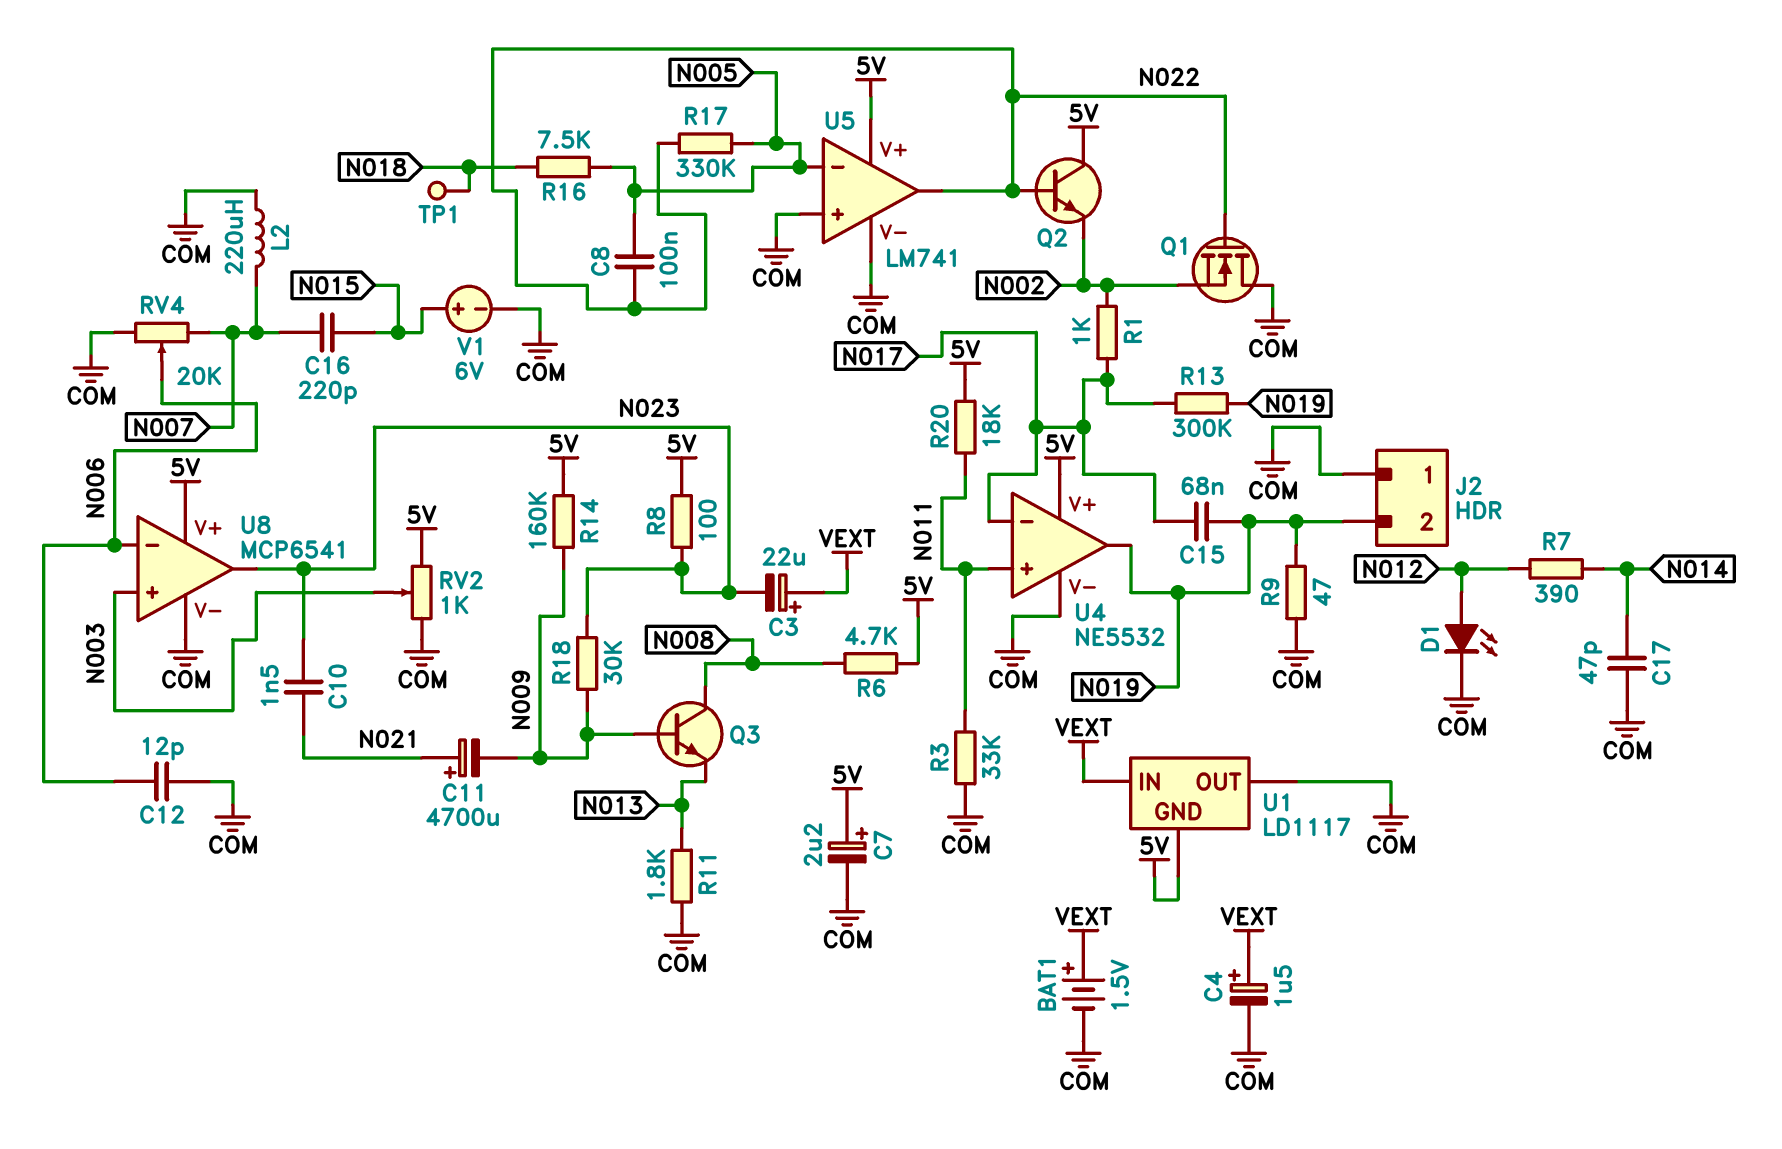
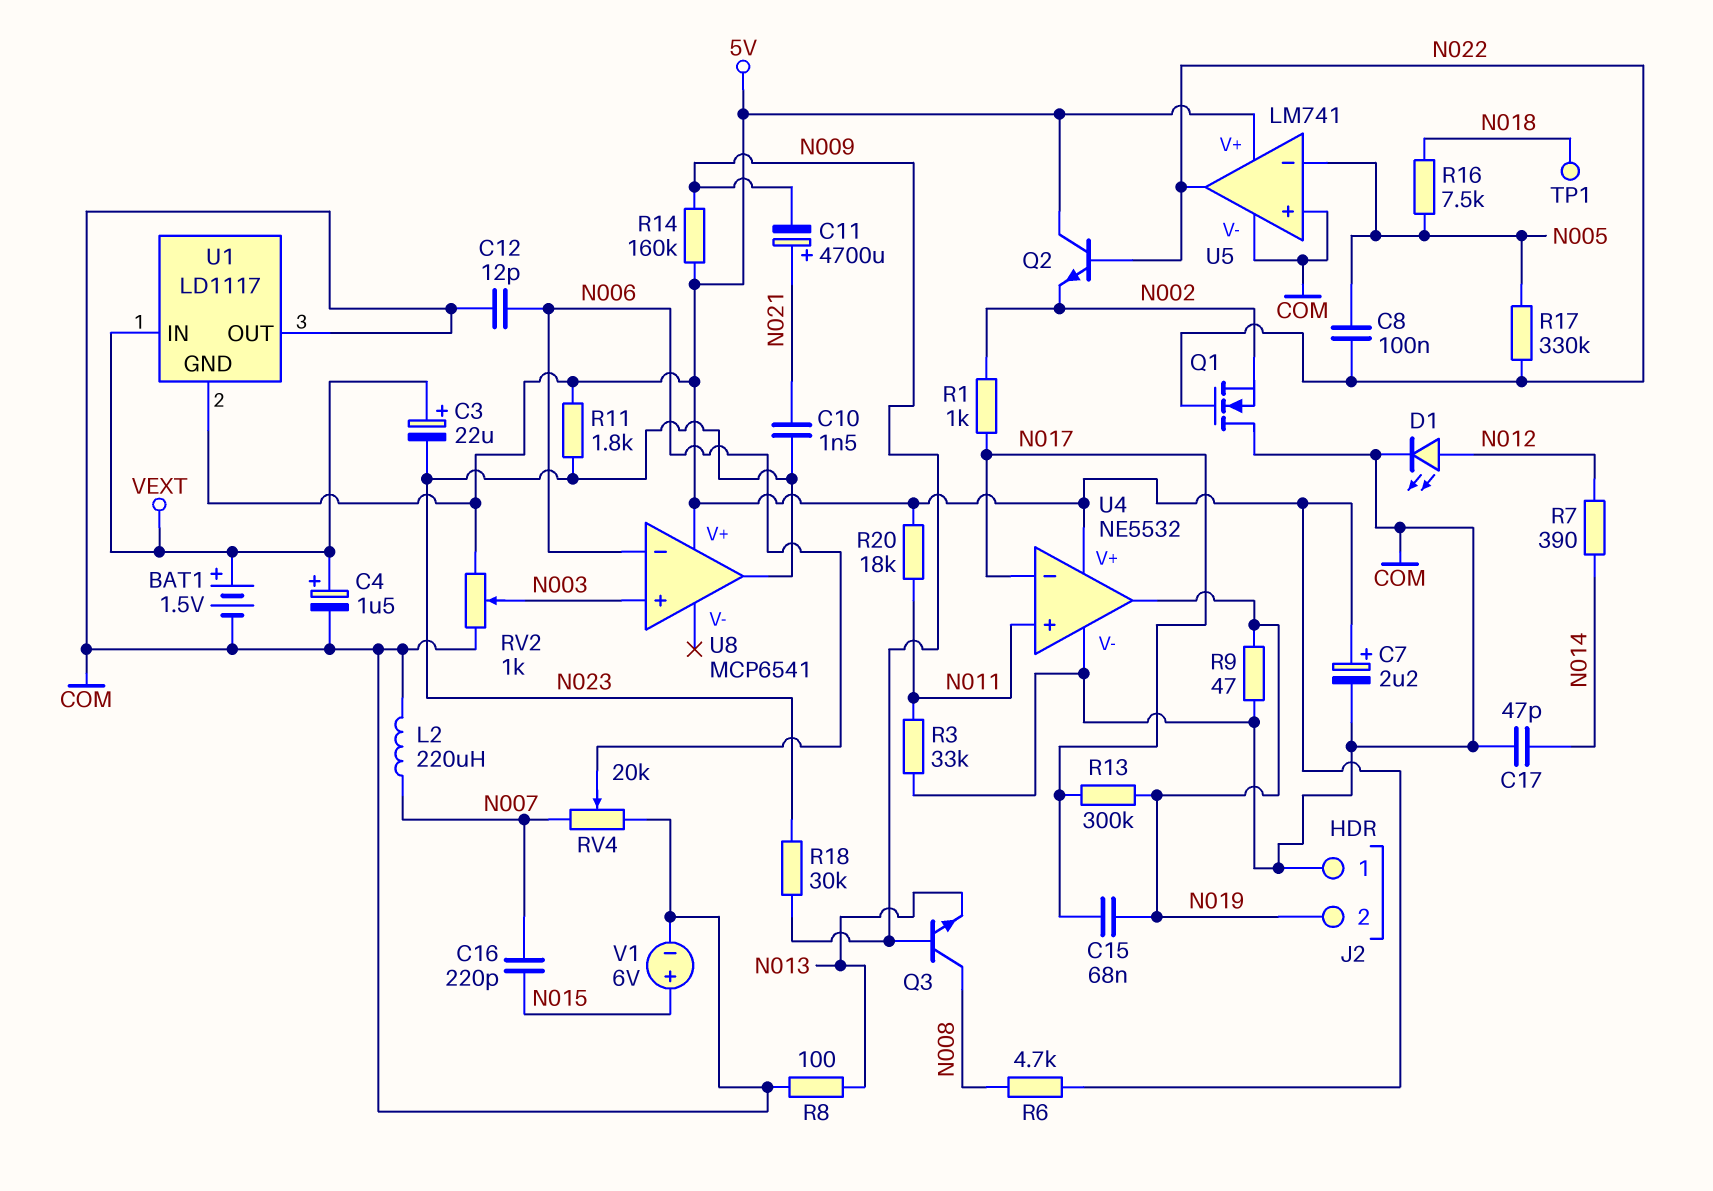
R8: 100 (5V, N023) -> 100 (COM, N013)
R11: 1.8k (COM, N013) -> 1.8k (5V, N023)
U8 pin V-: COM -> none

